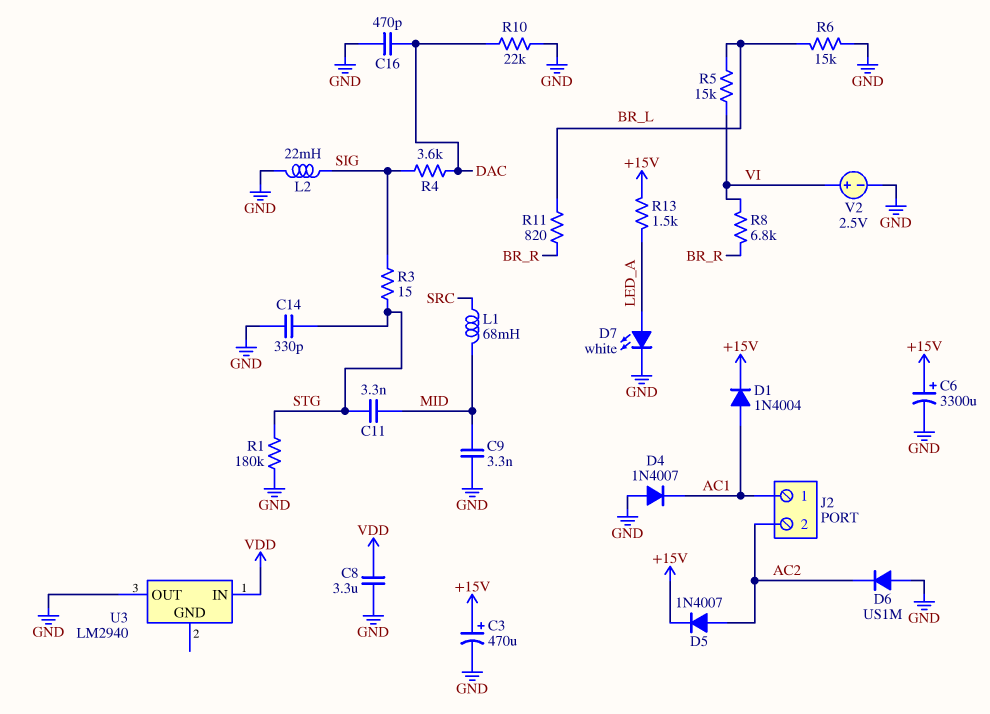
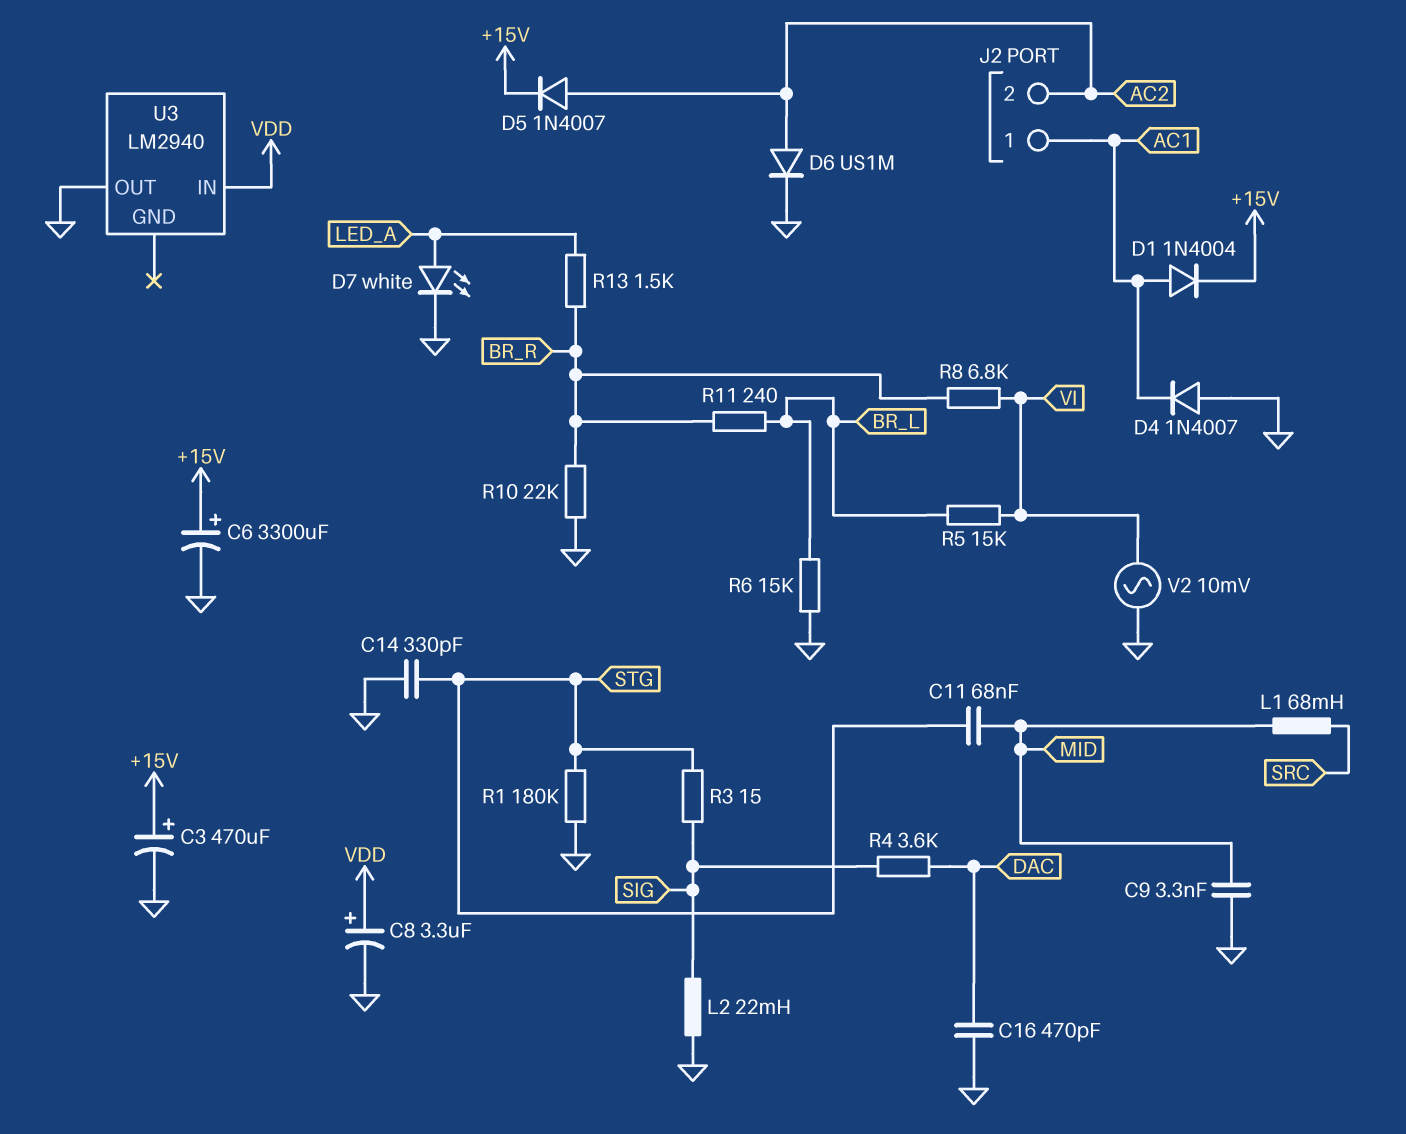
C8: 3.3uF (GND, VDD) -> 3.3uF (plus VDD, minus GND)
C11: 3.3nF (MID, STG) -> 68nF (MID, STG)
D6: diode US1M (A GND, K AC2) -> diode US1M (A AC2, K GND)
R10: 22k (DAC, GND) -> 22k (BR_R, GND)
R11: 820 (BR_L, BR_R) -> 240 (BR_L, BR_R)
R13: 1.5k (+15V, LED_A) -> 1.5k (BR_R, LED_A)
V2: 2.5V (plus VI, minus GND) -> AC 10mV (GND, VI)

